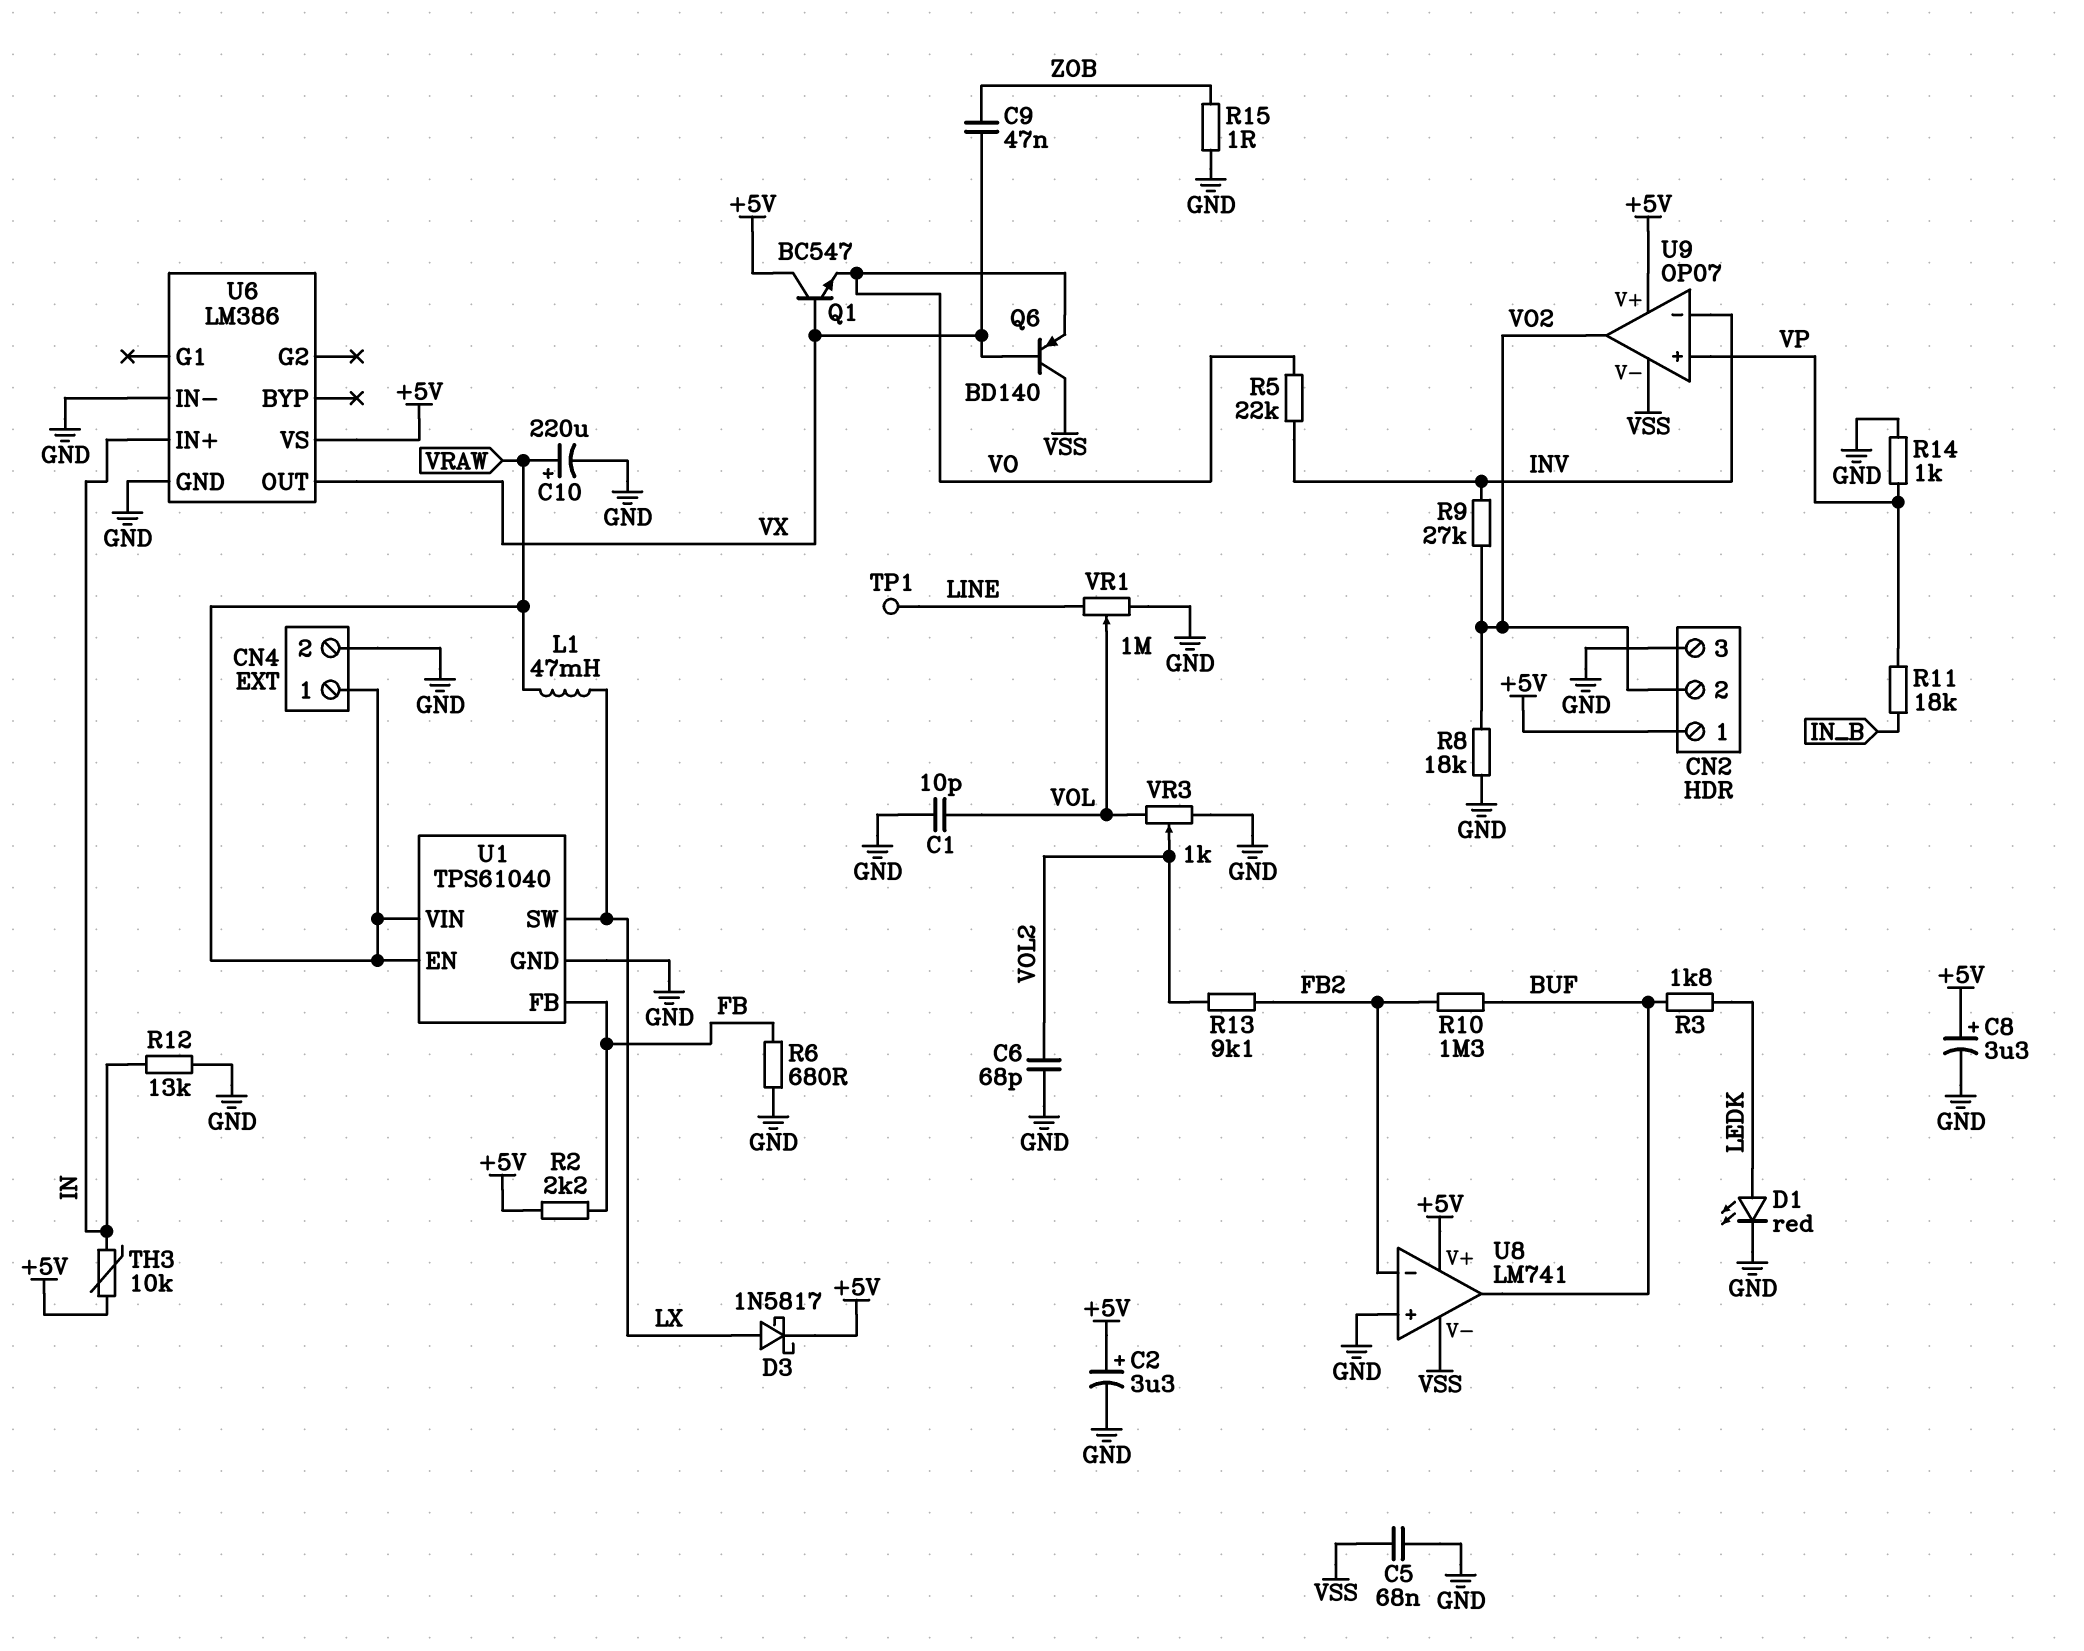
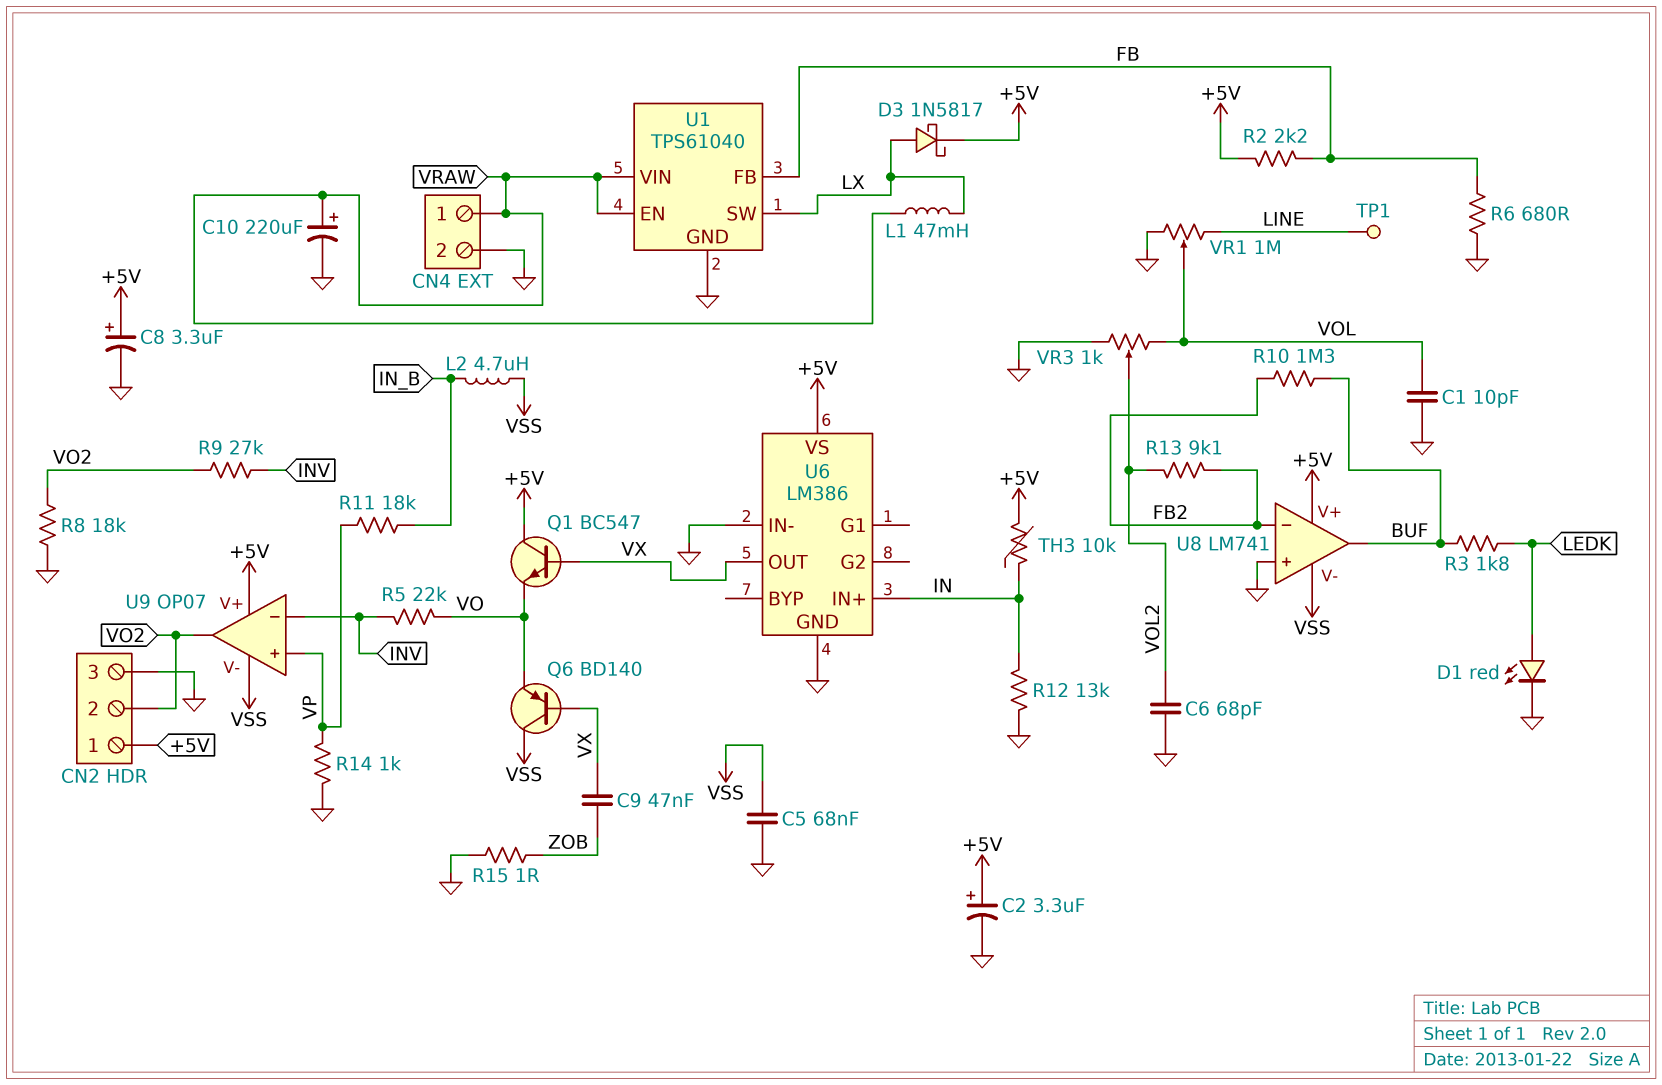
L2: none -> 4.7uH (IN_B, VSS)

